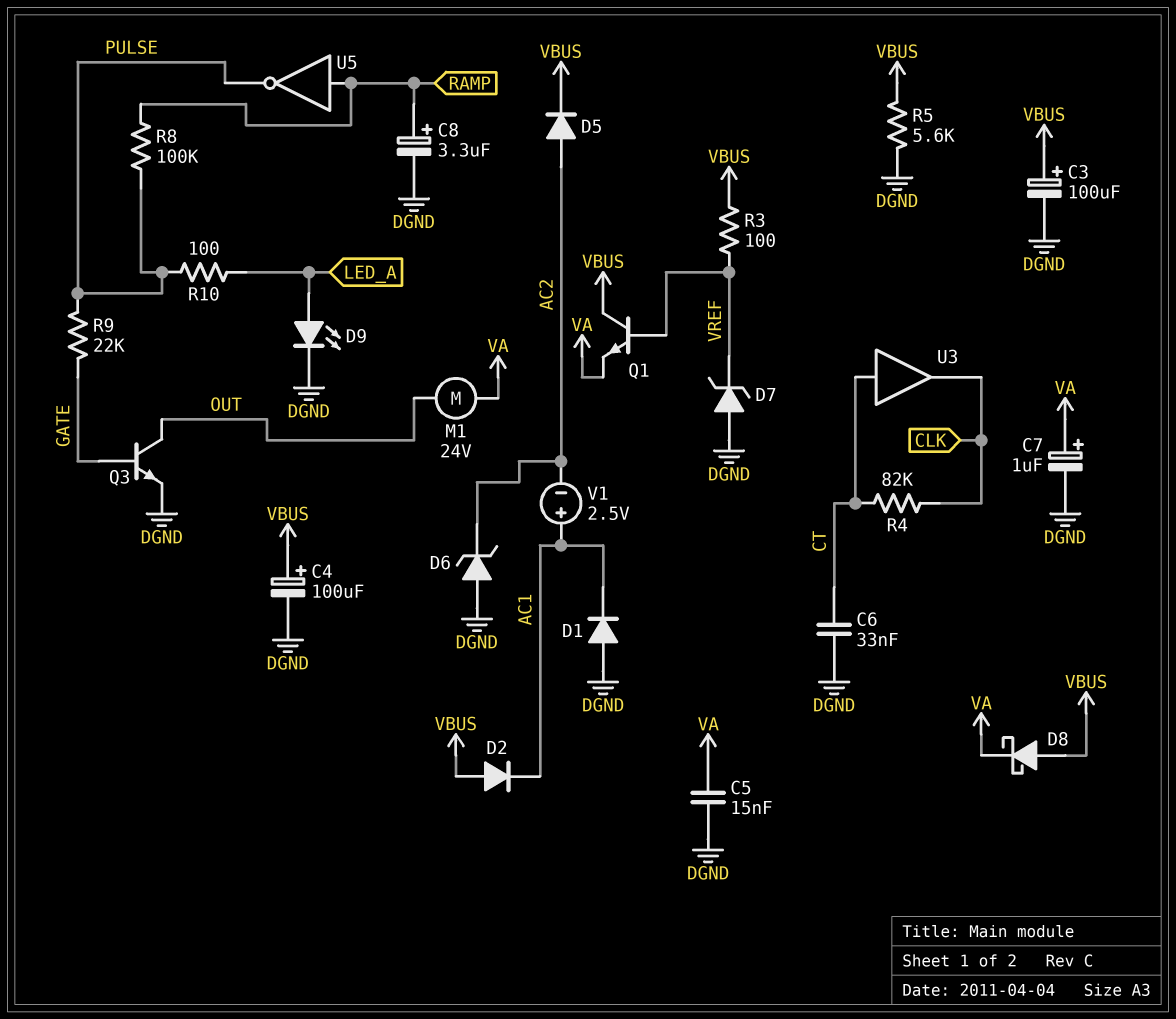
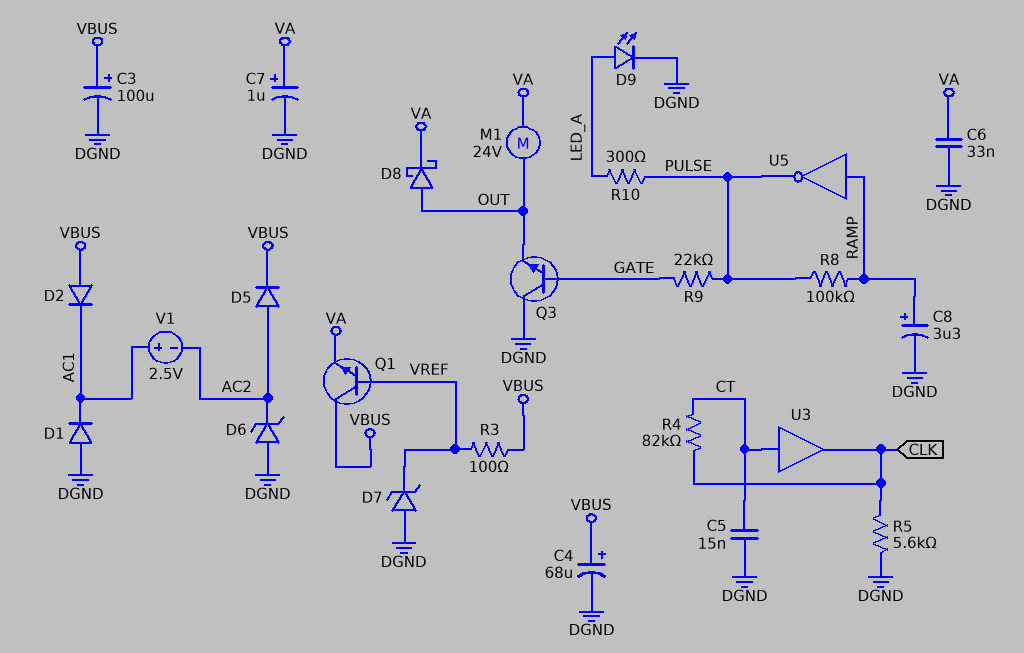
C4: 100uF (plus VBUS, minus DGND) -> 68uF (plus VBUS, minus DGND)
C5: 15nF (DGND, VA) -> 15nF (CT, DGND)
C6: 33nF (CT, DGND) -> 33nF (DGND, VA)
D8: schottky (A VBUS, K VA) -> schottky (A OUT, K VA)
Q3: NPN (B GATE, C OUT, E DGND) -> NPN (B GATE, C DGND, E OUT)
R5: 5.6k (DGND, VBUS) -> 5.6k (CLK, DGND)
R10: 100 (LED_A, PULSE) -> 300 (LED_A, PULSE)

